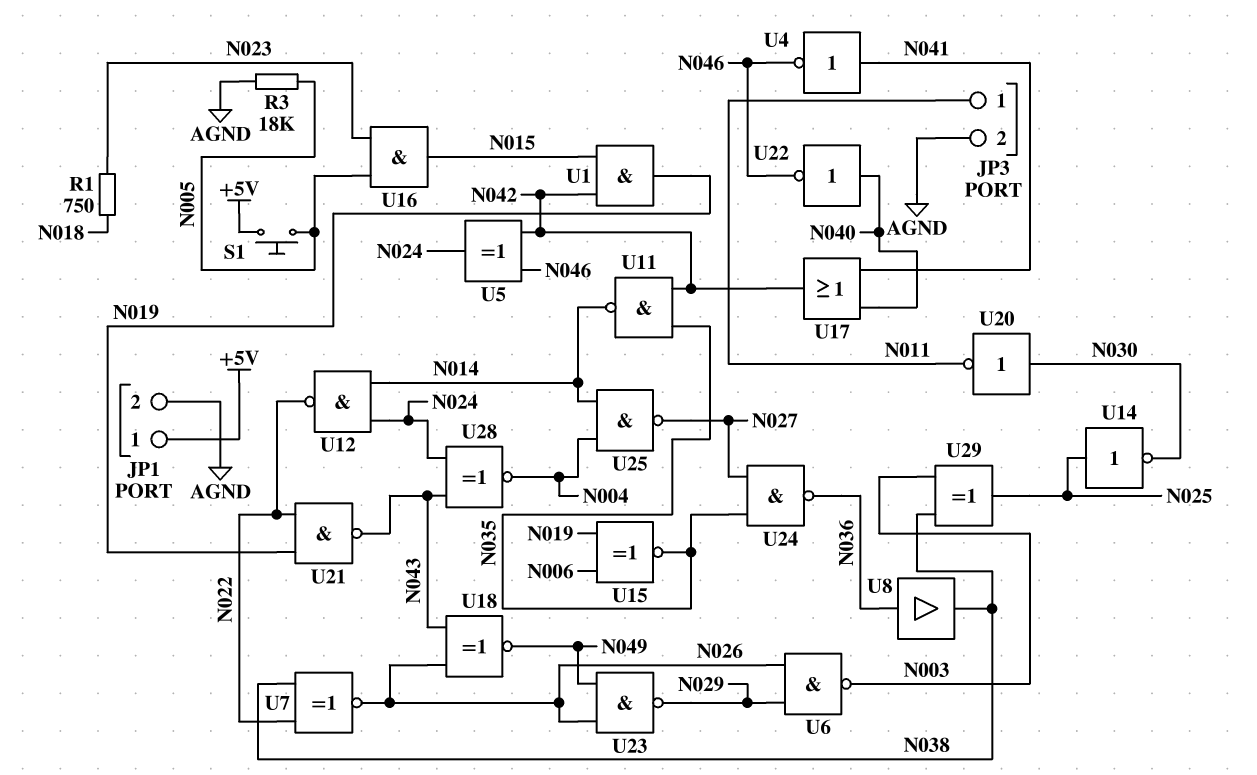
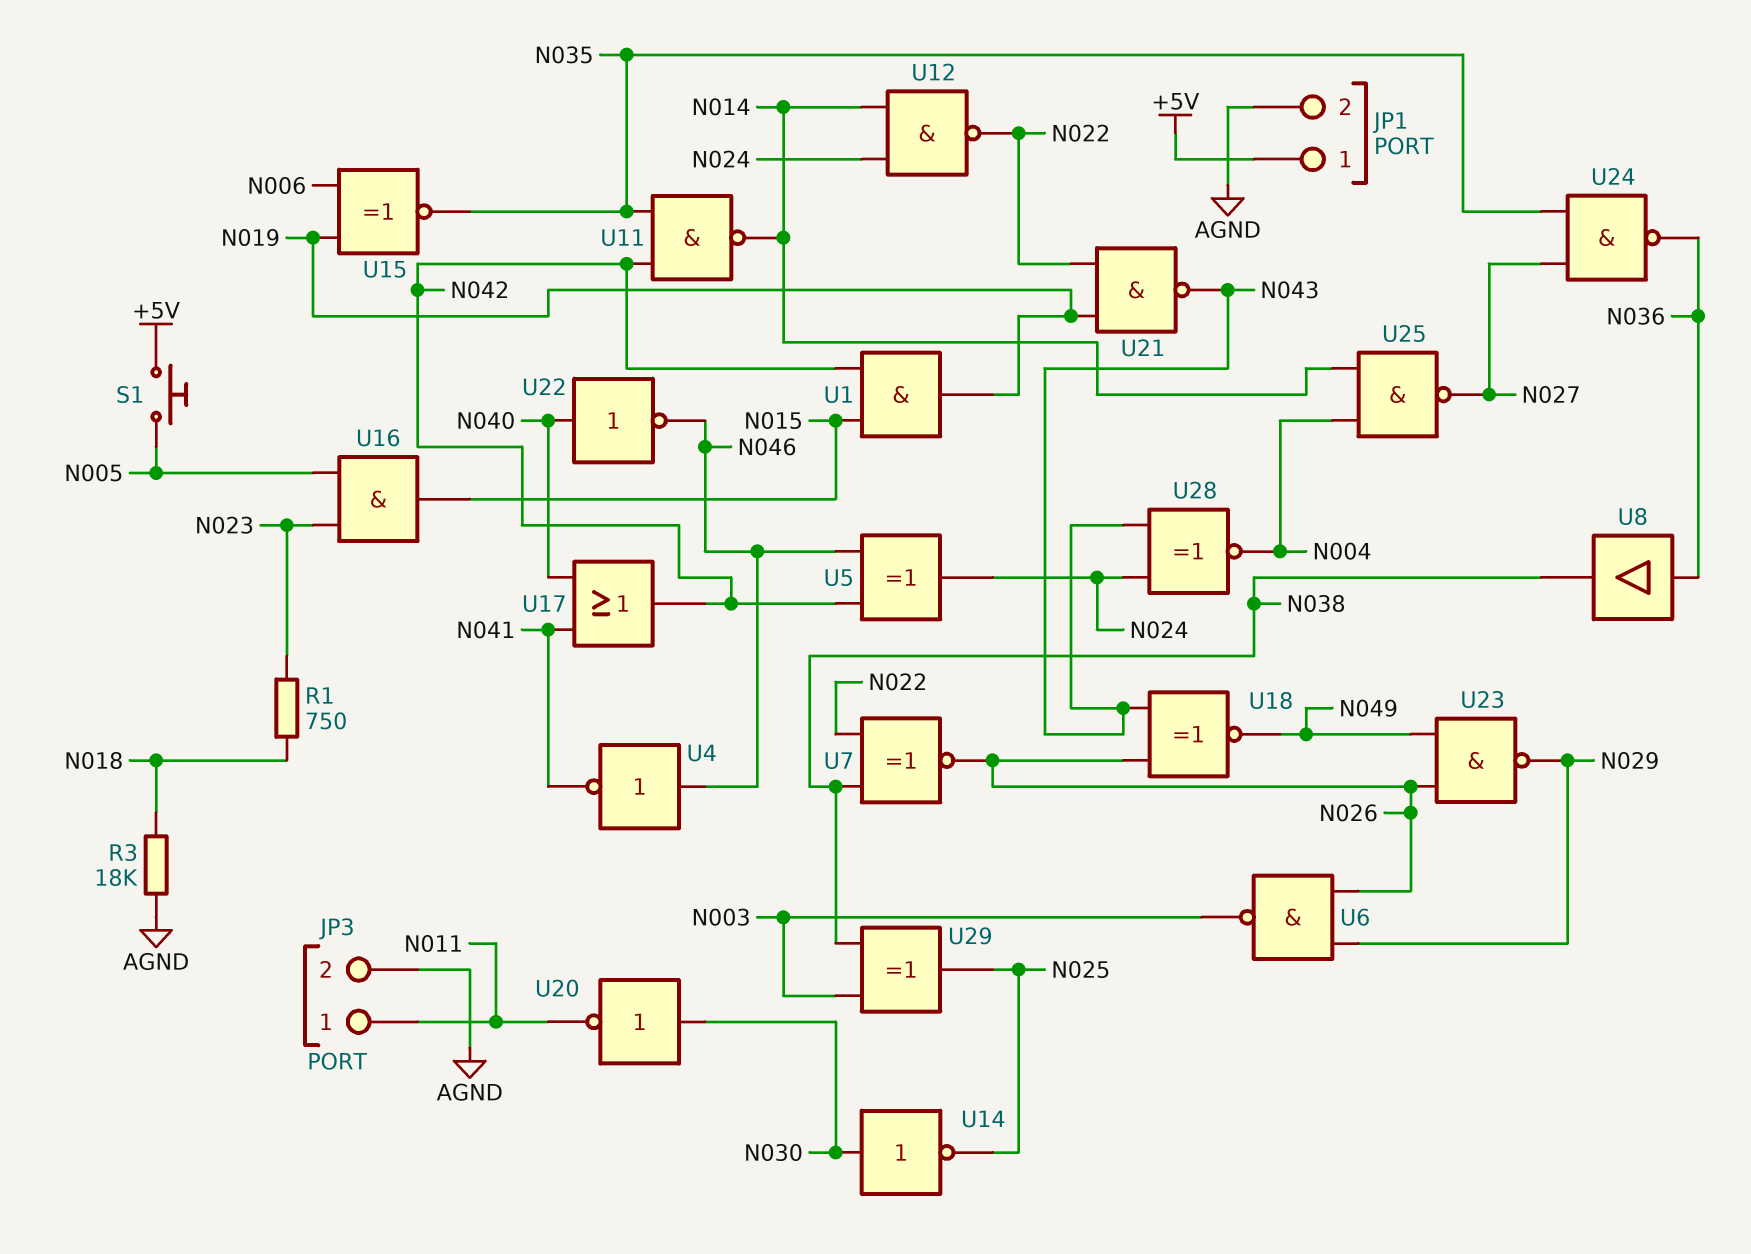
R3: 18k (AGND, N005) -> 18k (AGND, N018)
U4: NOT (in N041, out N046) -> NOT (in N046, out N041)
U14: NOT (in N025, out N030) -> NOT (in N030, out N025)

